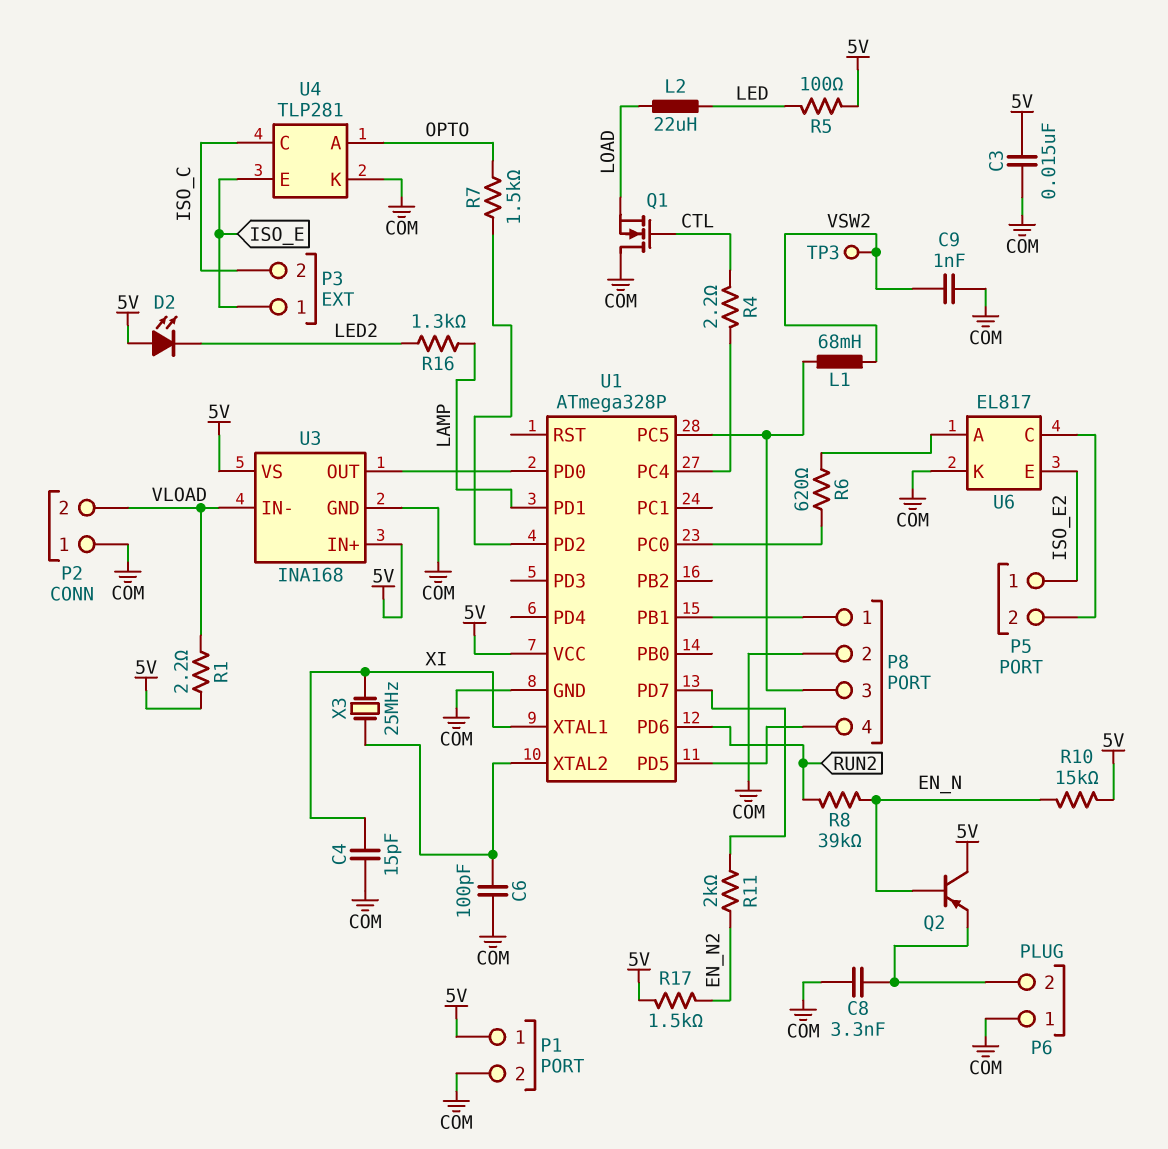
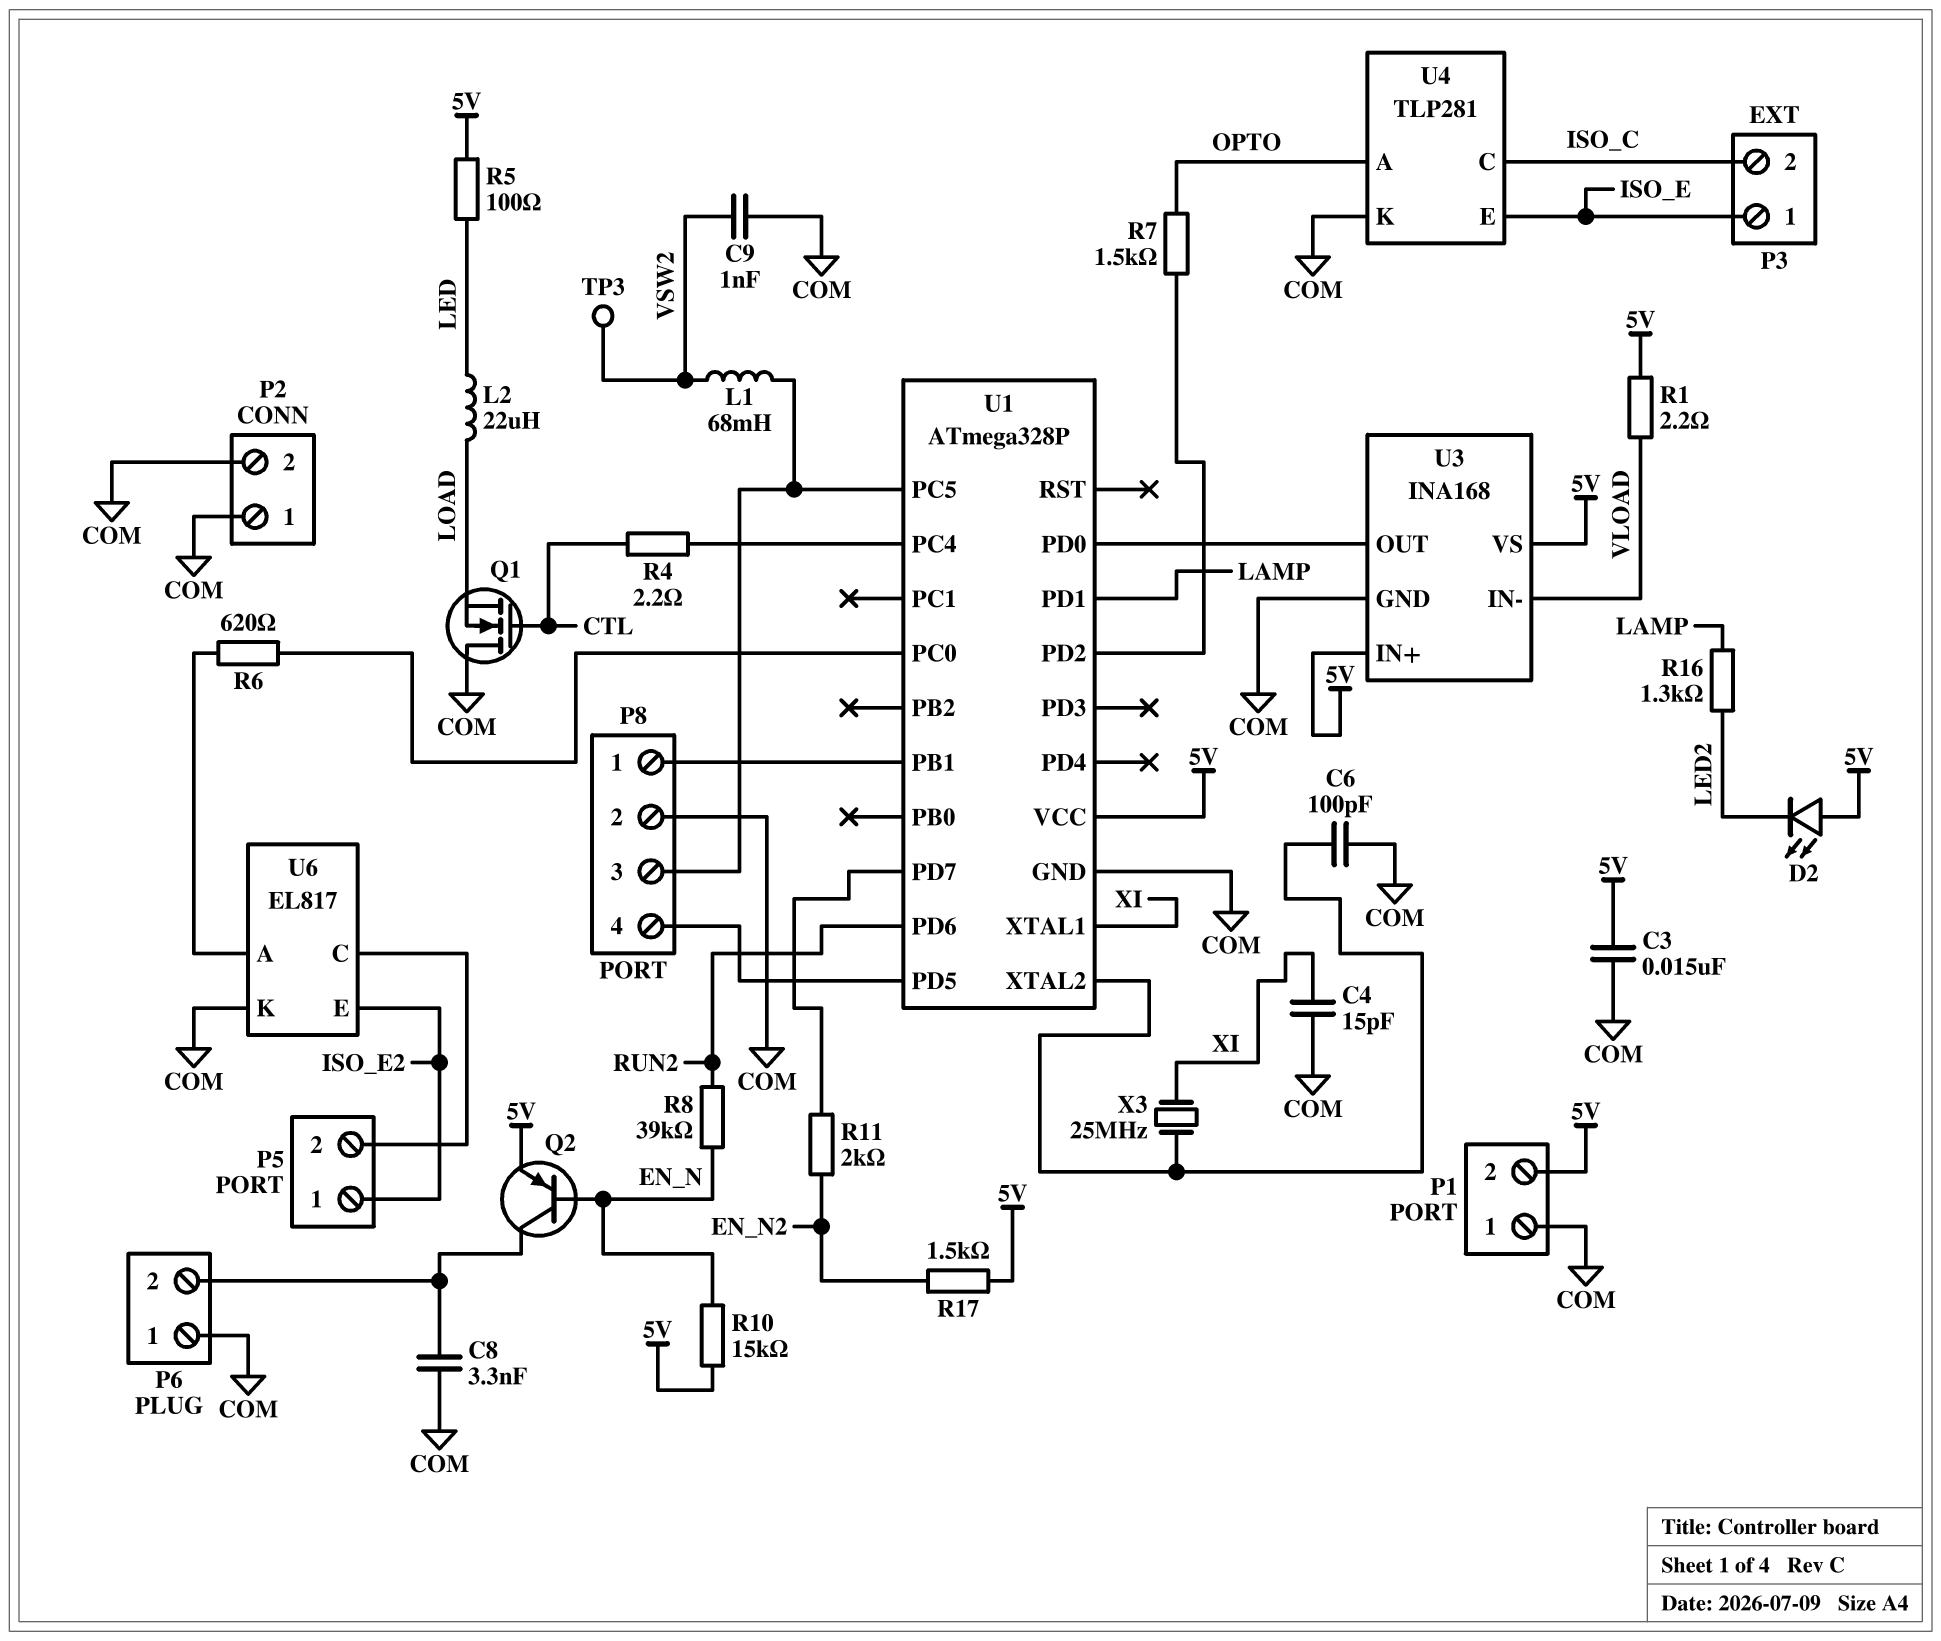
P1 pin 1: 5V -> COM
P1 pin 2: COM -> 5V
P2 pin 2: VLOAD -> COM
Q2: PNP (B EN_N, C 5V, E P6/2) -> PNP (B EN_N, C P6/2, E 5V)

